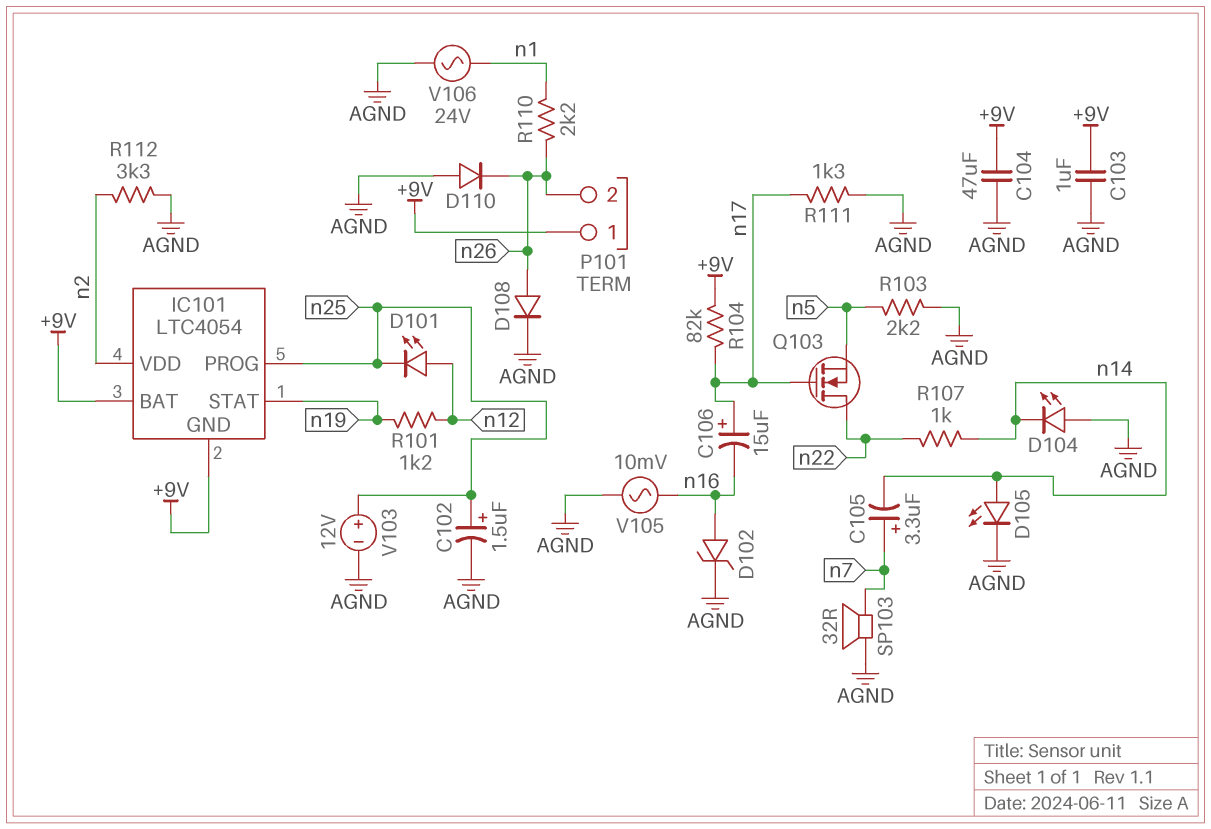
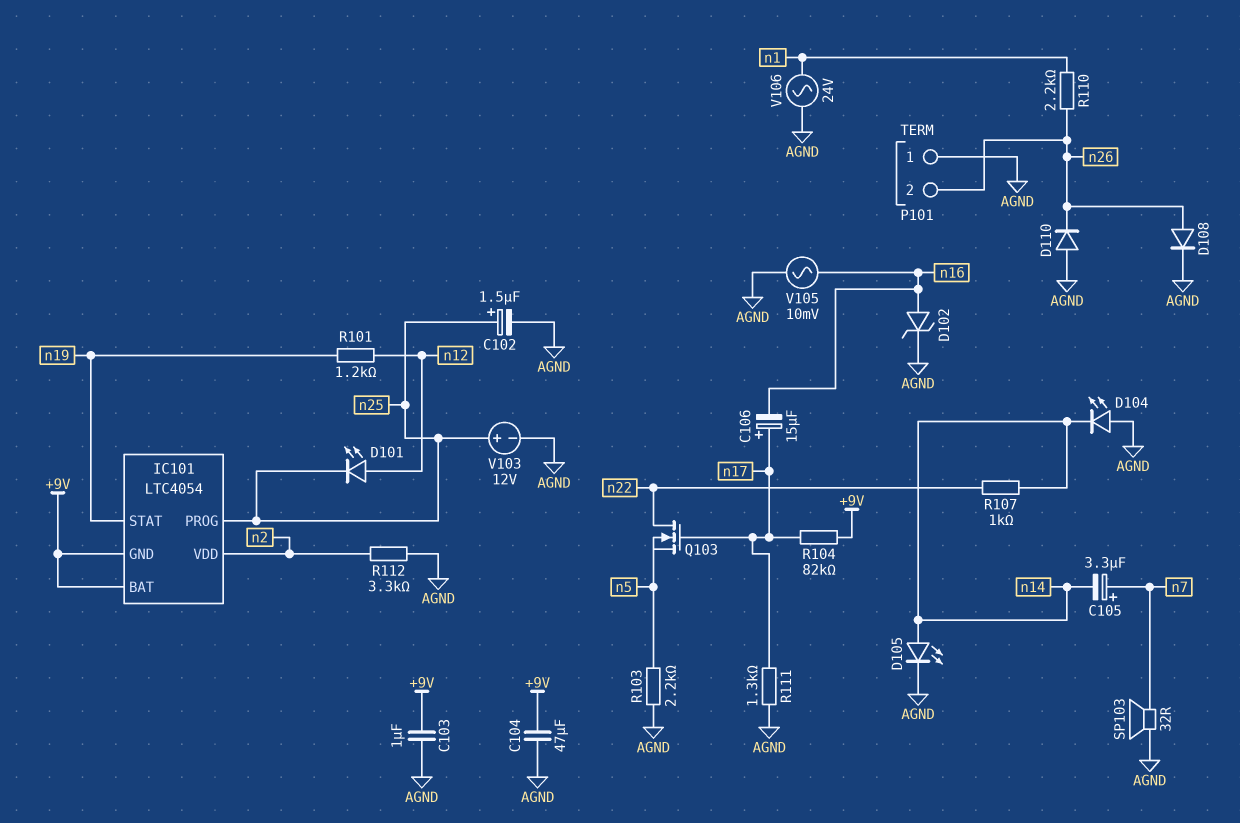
P101 pin 1: +9V -> AGND

